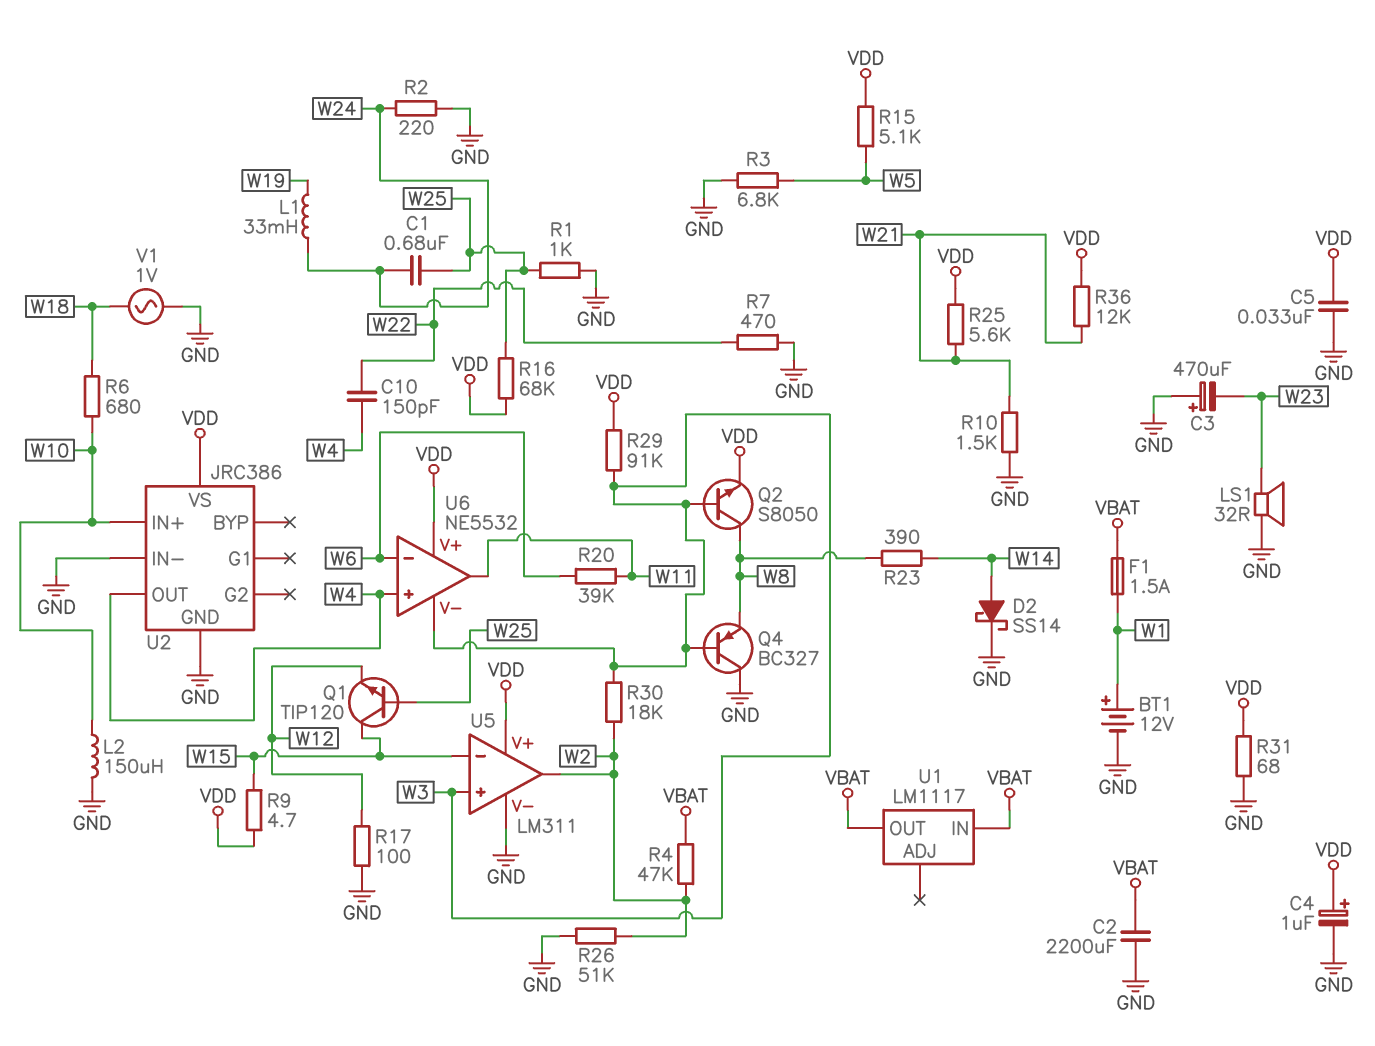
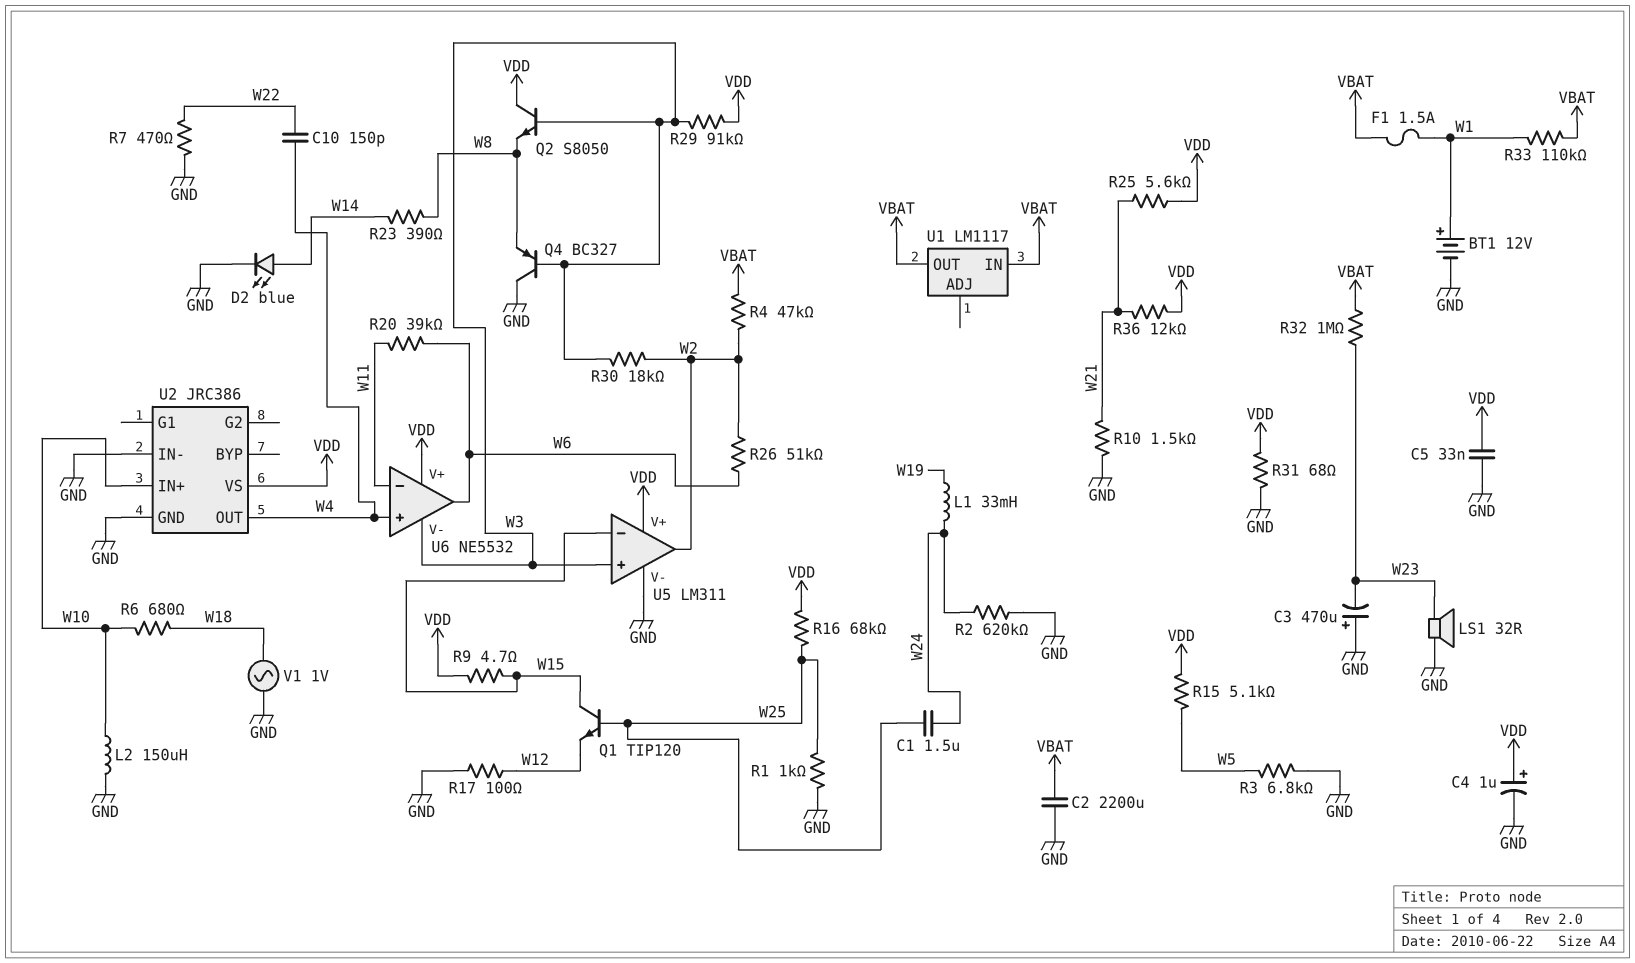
C1: 680nF (W24, W25) -> 1.5uF (W24, W25)
D2: schottky SS14 (A W14, K GND) -> LED blue (A W14, K GND)
Q2: NPN S8050 (B W3, C W8, E VDD) -> NPN S8050 (B W3, C VDD, E W8)
R2: 220 (GND, W24) -> 620k (GND, W24)
R26: 51k (GND, W2) -> 51k (W2, W6)
R32: none -> 1M (VBAT, W23)
R33: none -> 110k (VBAT, W1)
U6 pin in-: W6 -> W11
U6 pin out: W11 -> W6

